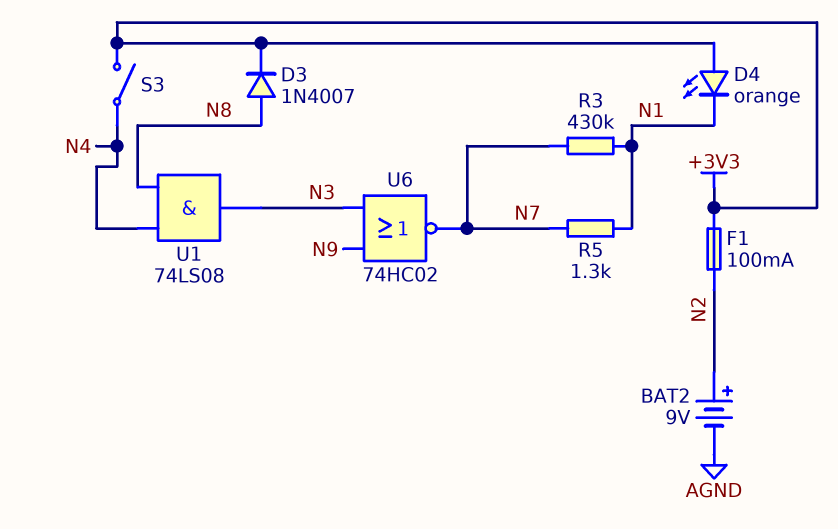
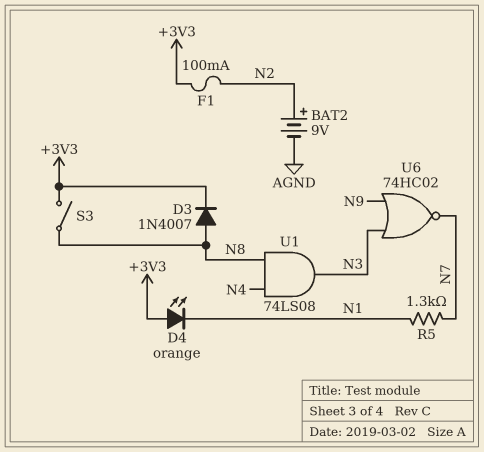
R3: 430k (N1, N7) -> none
S3: switch (+3V3, N4) -> switch (+3V3, N8)

